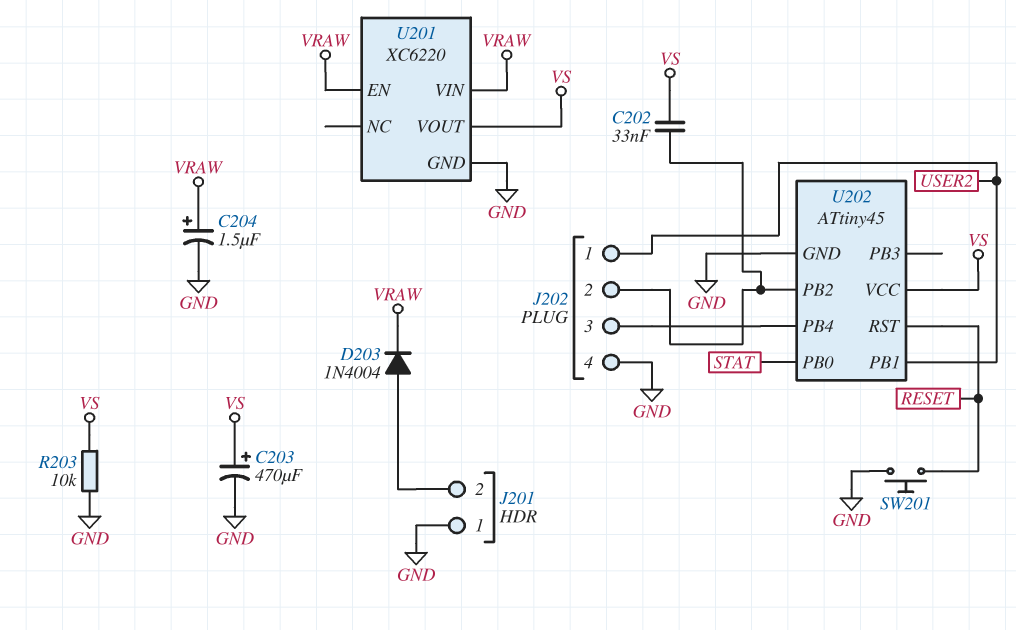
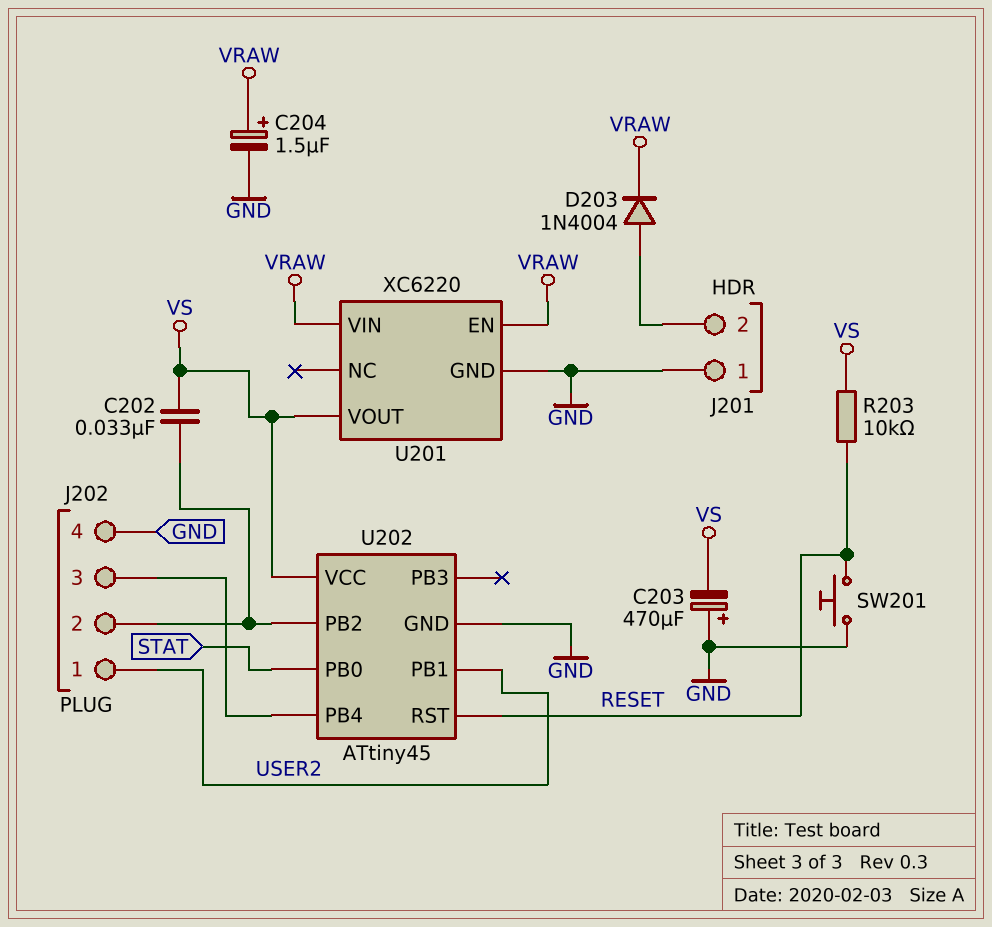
C203: 470uF (plus VS, minus GND) -> 470uF (plus GND, minus VS)
R203: 10k (GND, VS) -> 10k (RESET, VS)

